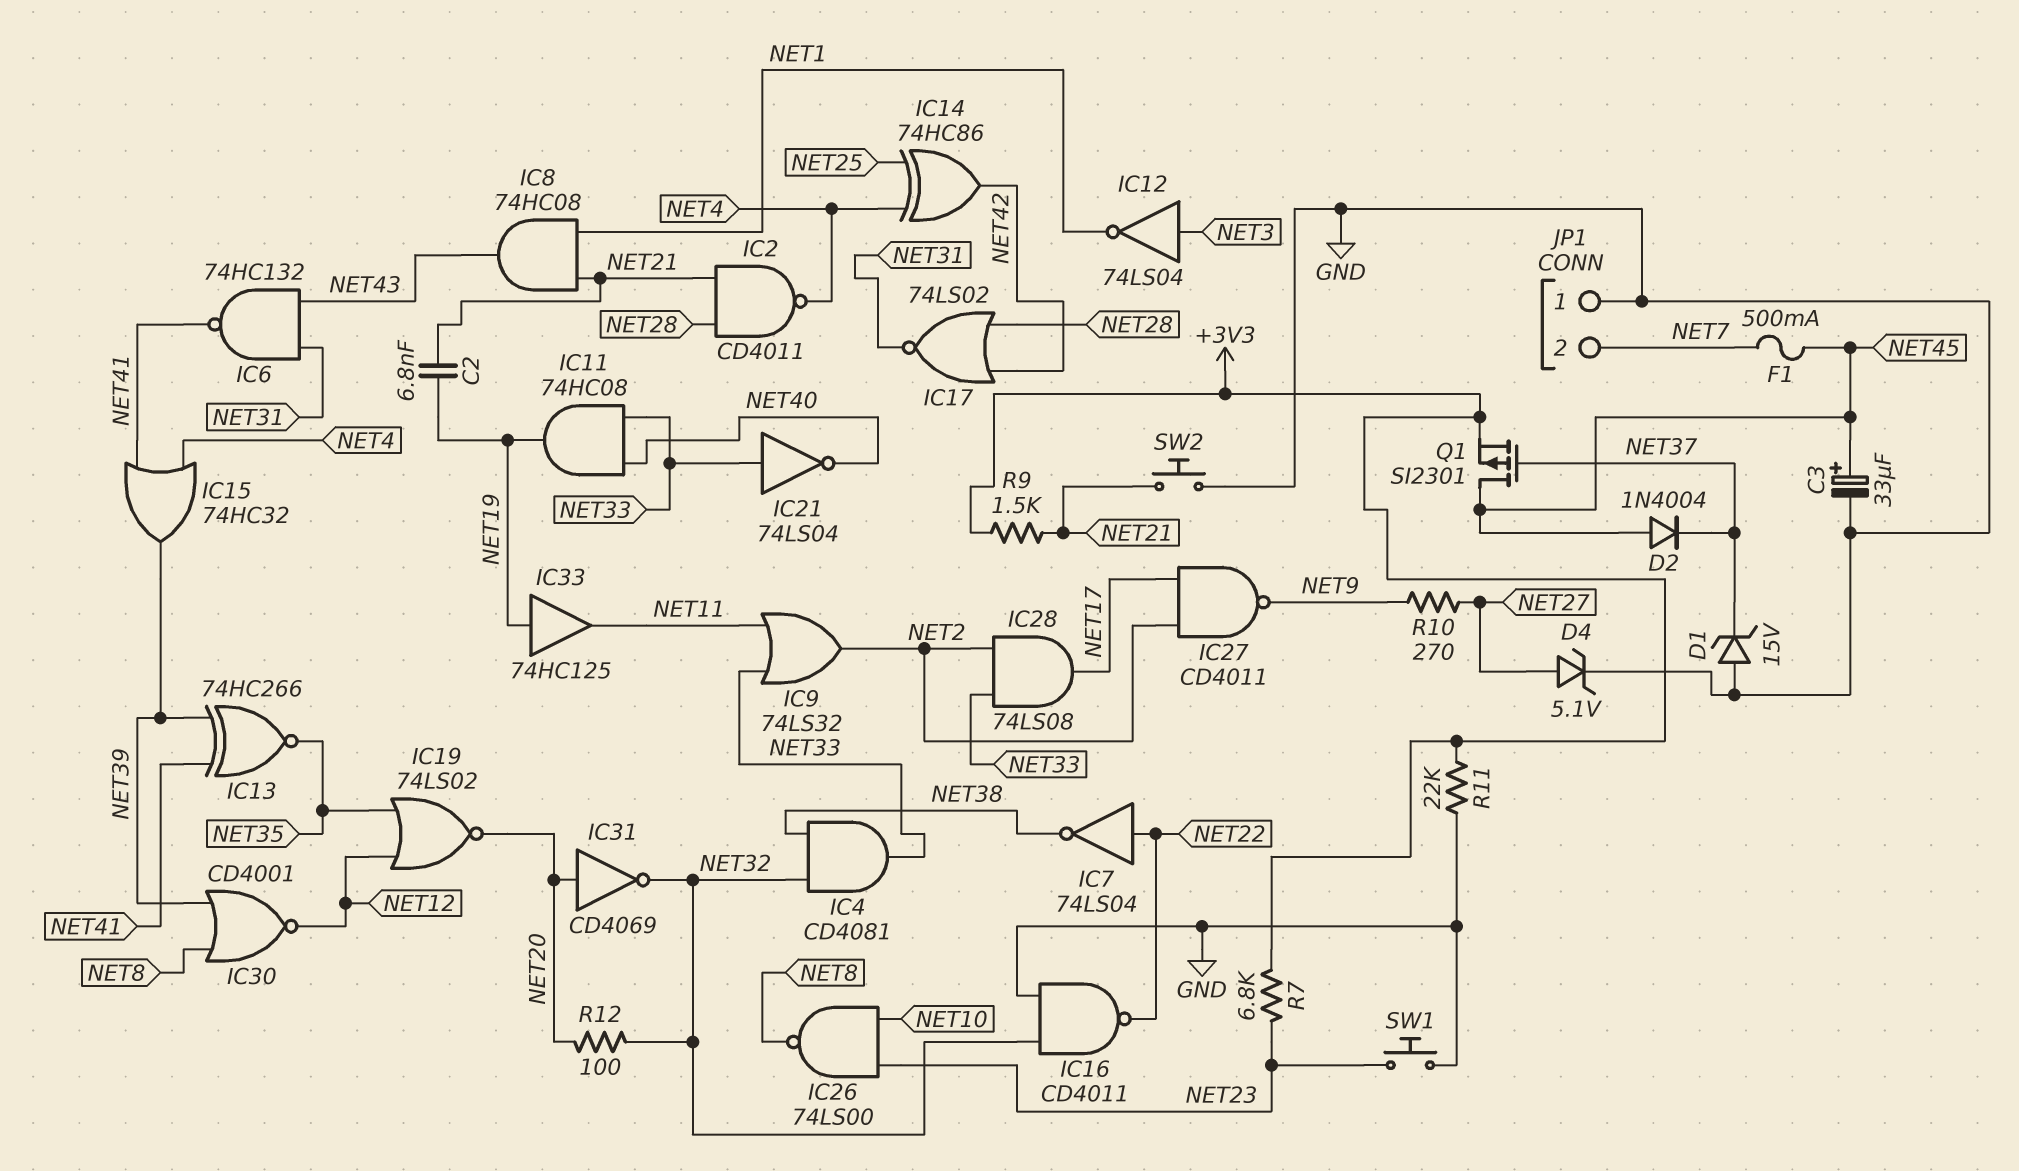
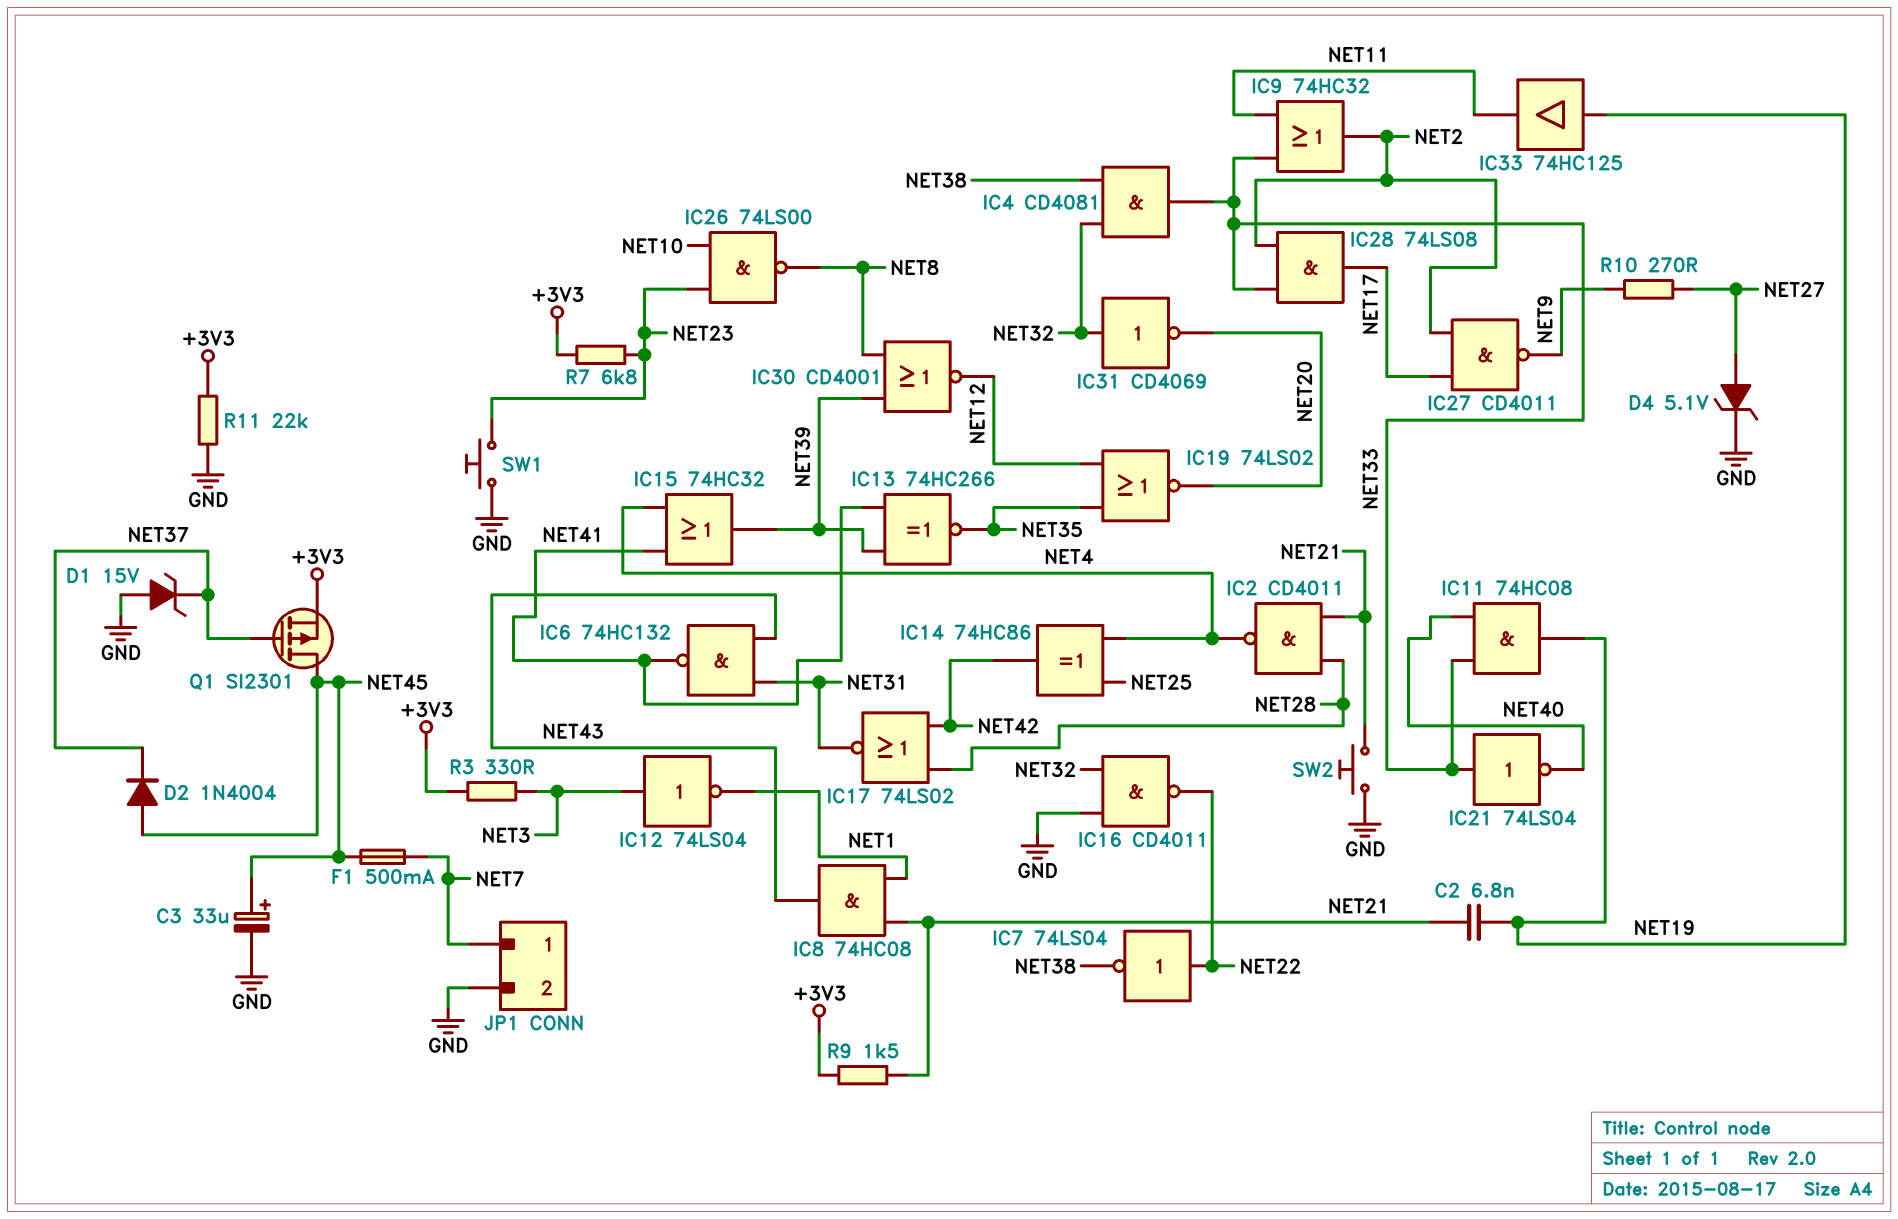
IC9: OR 74LS32 (in NET11, in NET33, out NET2) -> OR 74HC32 (in NET11, in NET33, out NET2)
IC31: NOT CD4069 (in NET20, out NET32) -> NOT CD4069 (in NET32, out NET20)
JP1 pin 1: GND -> NET7
JP1 pin 2: NET7 -> GND
R3: none -> 330 (+3V3, NET3)
R12: 100 (NET20, NET32) -> none

